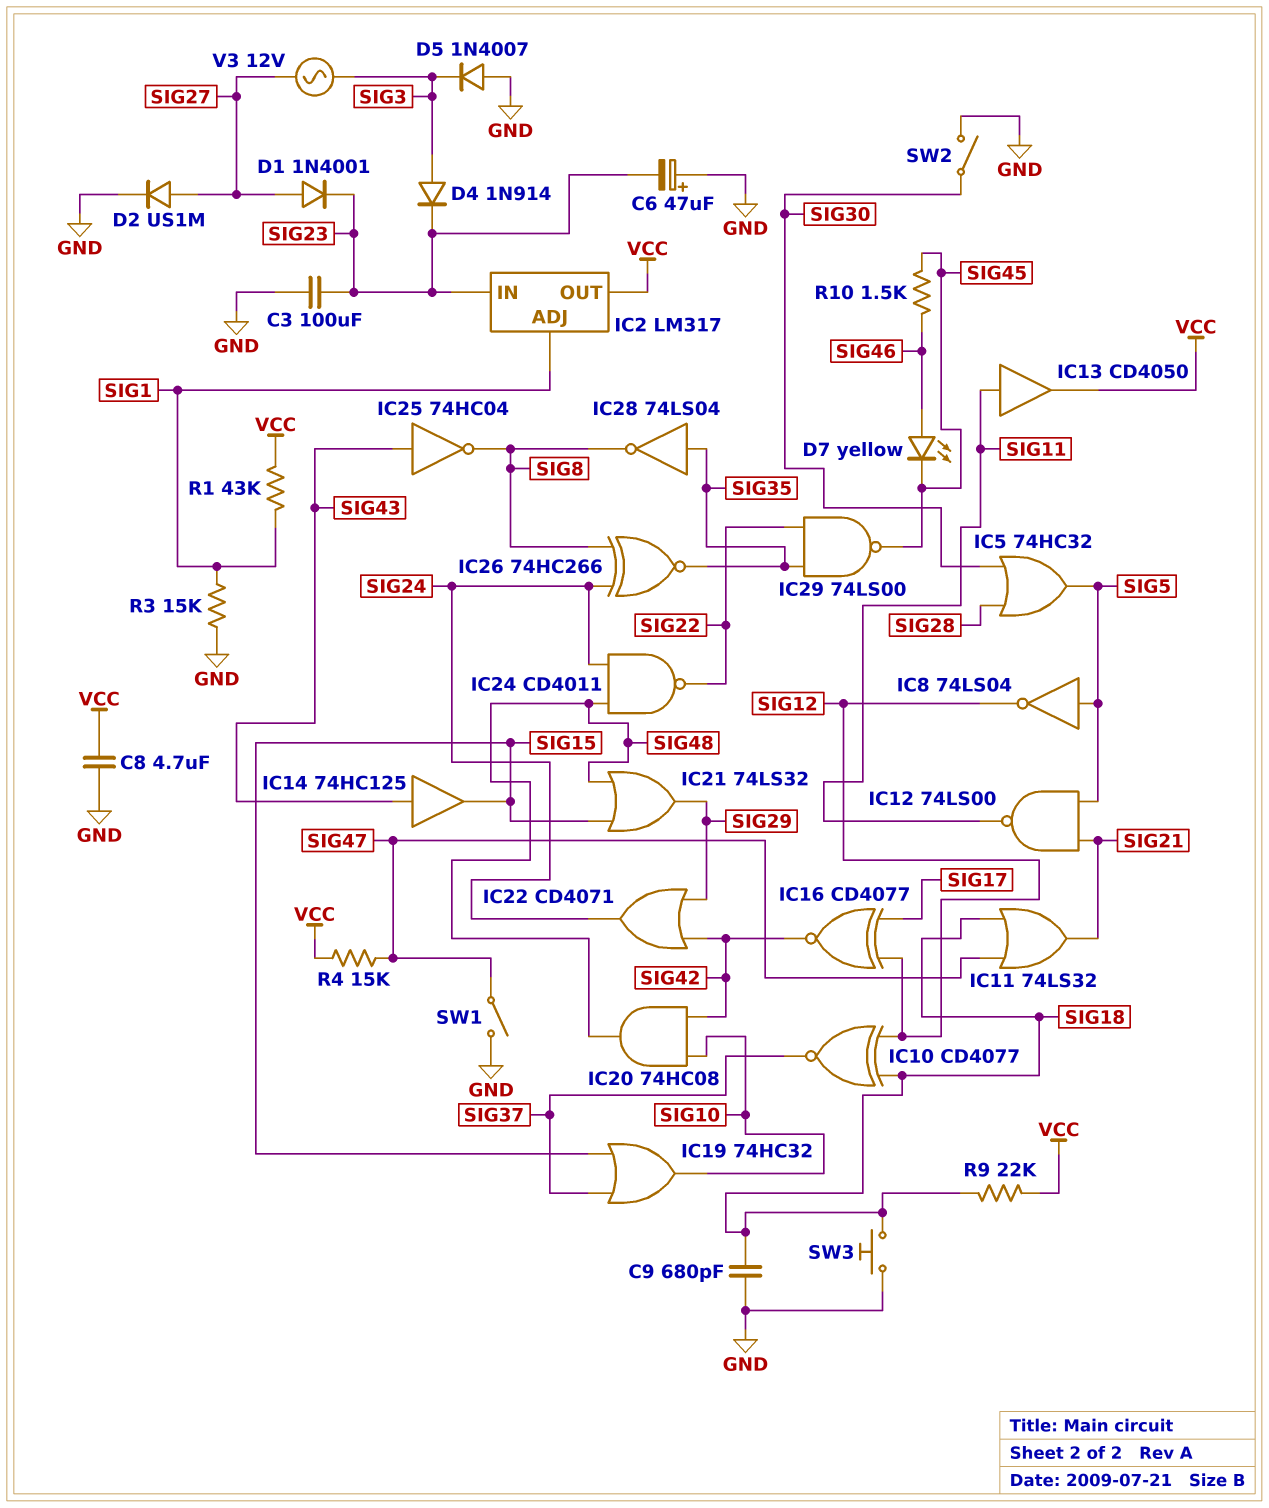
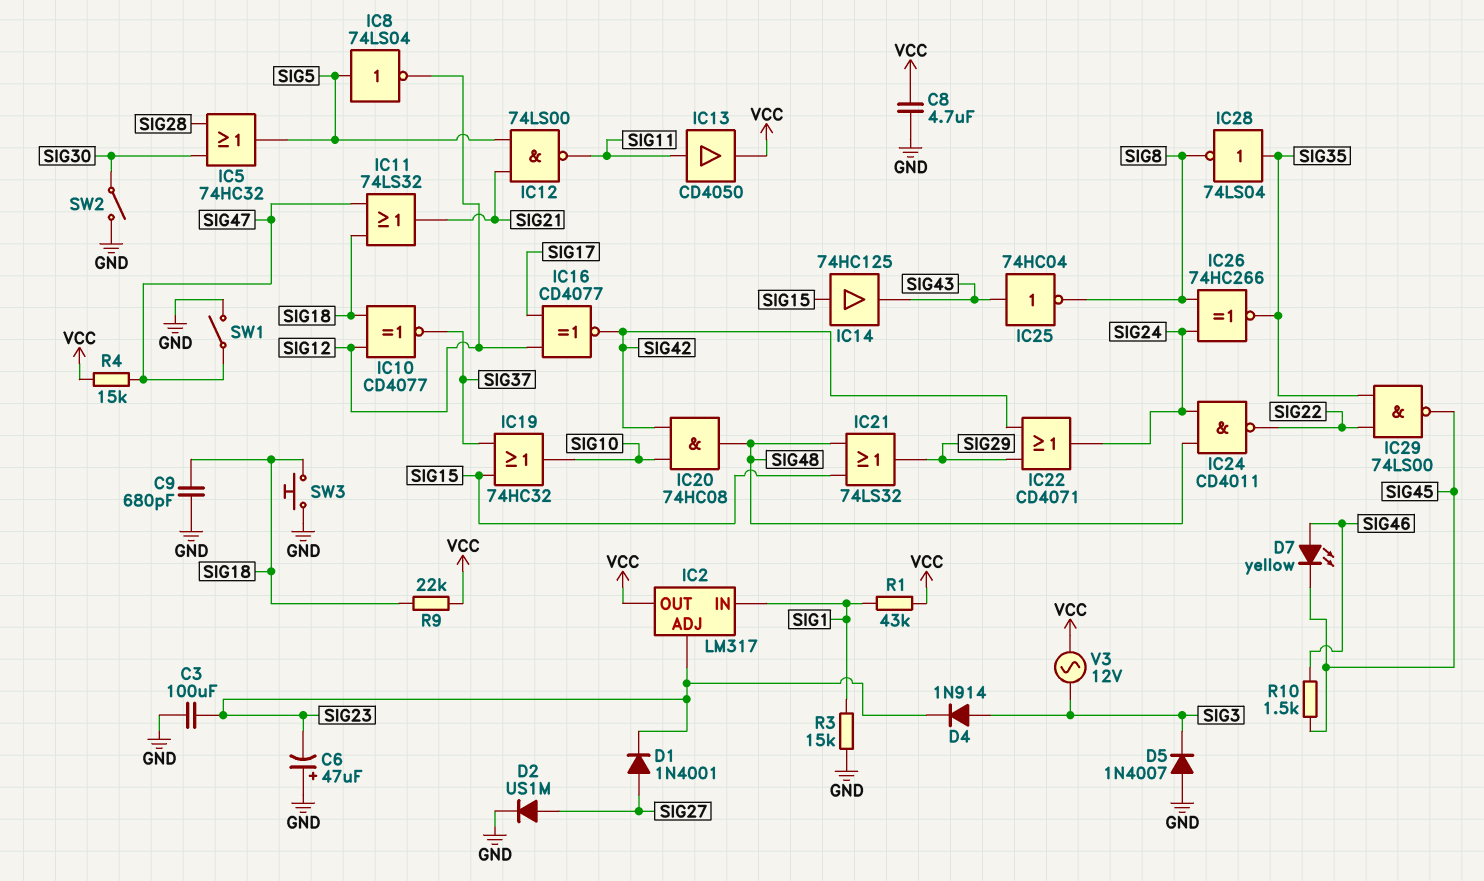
IC2 pin ADJ: SIG1 -> SIG23
IC2 pin IN: SIG23 -> SIG1
IC14: buffer 74HC125 (in SIG43, out SIG15) -> buffer 74HC125 (in SIG15, out SIG43)
V3: AC 12V (SIG3, SIG27) -> AC 12V (SIG3, VCC)

